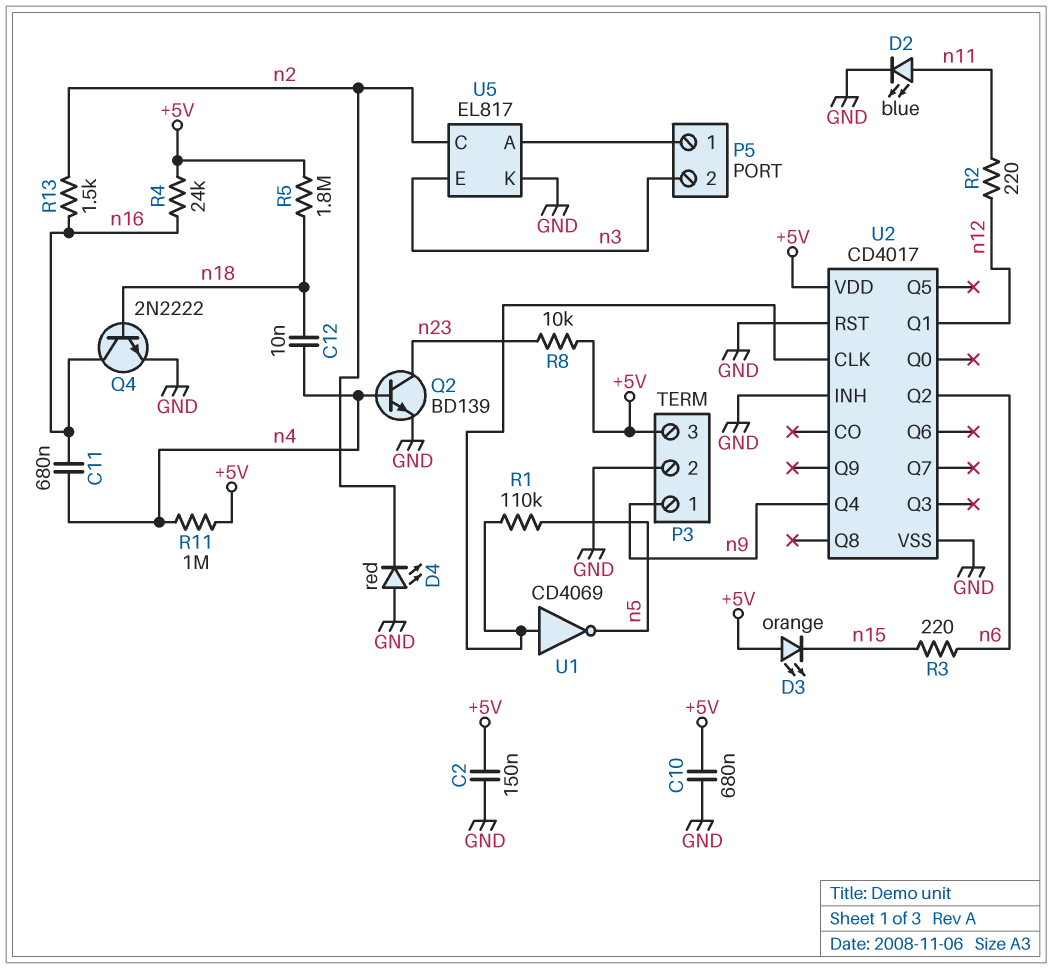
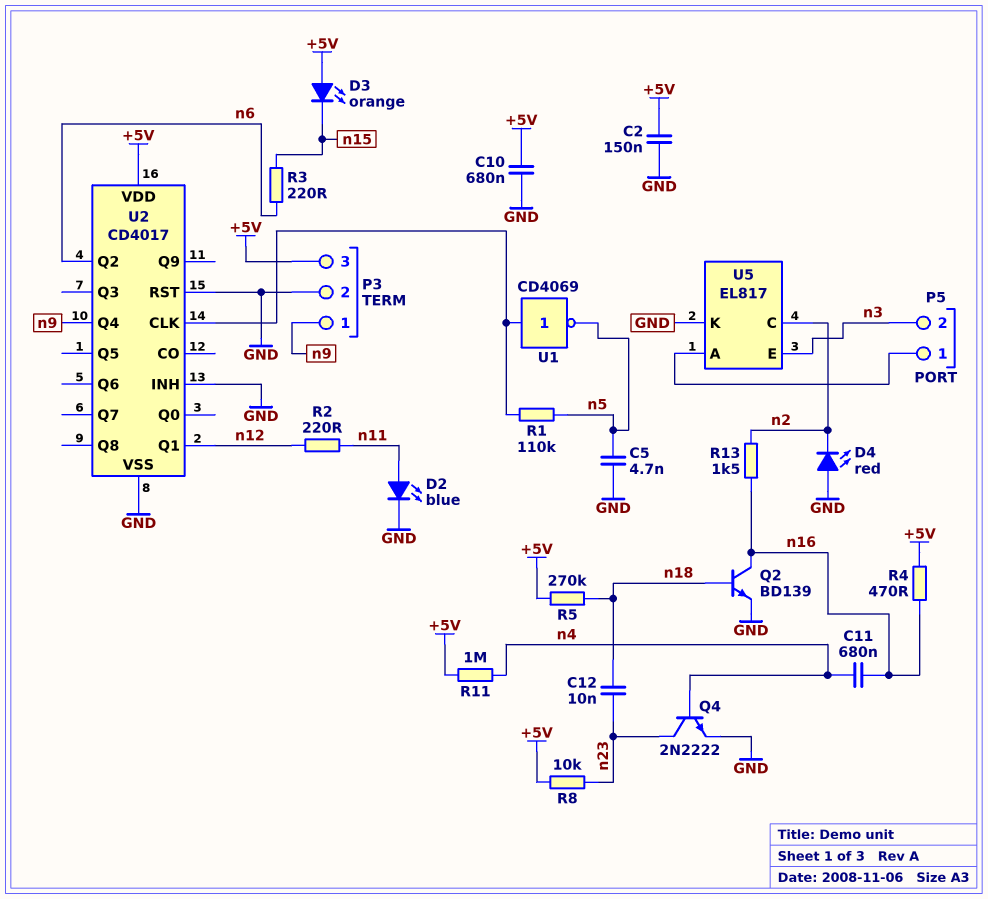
C5: none -> 4.7nF (GND, n5)
C12: 10nF (n4, n18) -> 10nF (n18, n23)
Q2: NPN BD139 (B n4, C n23, E GND) -> NPN BD139 (B n18, C n16, E GND)
Q4: NPN 2N2222 (B n18, C n16, E GND) -> NPN 2N2222 (B n4, C n23, E GND)
R4: 24k (+5V, n16) -> 470 (+5V, n16)
R5: 1.8M (+5V, n18) -> 270k (+5V, n18)

